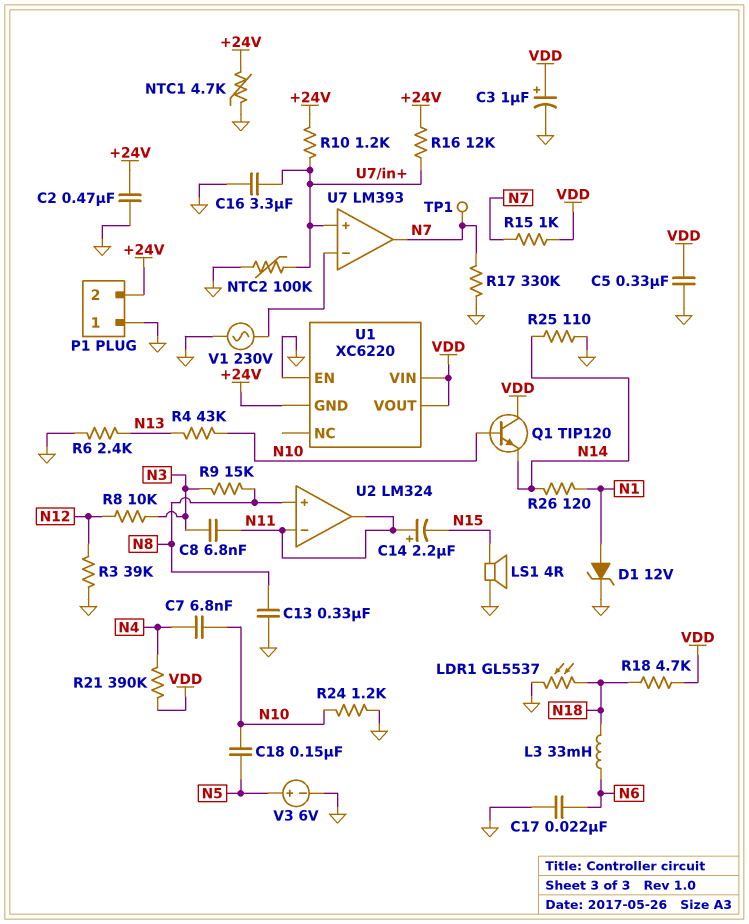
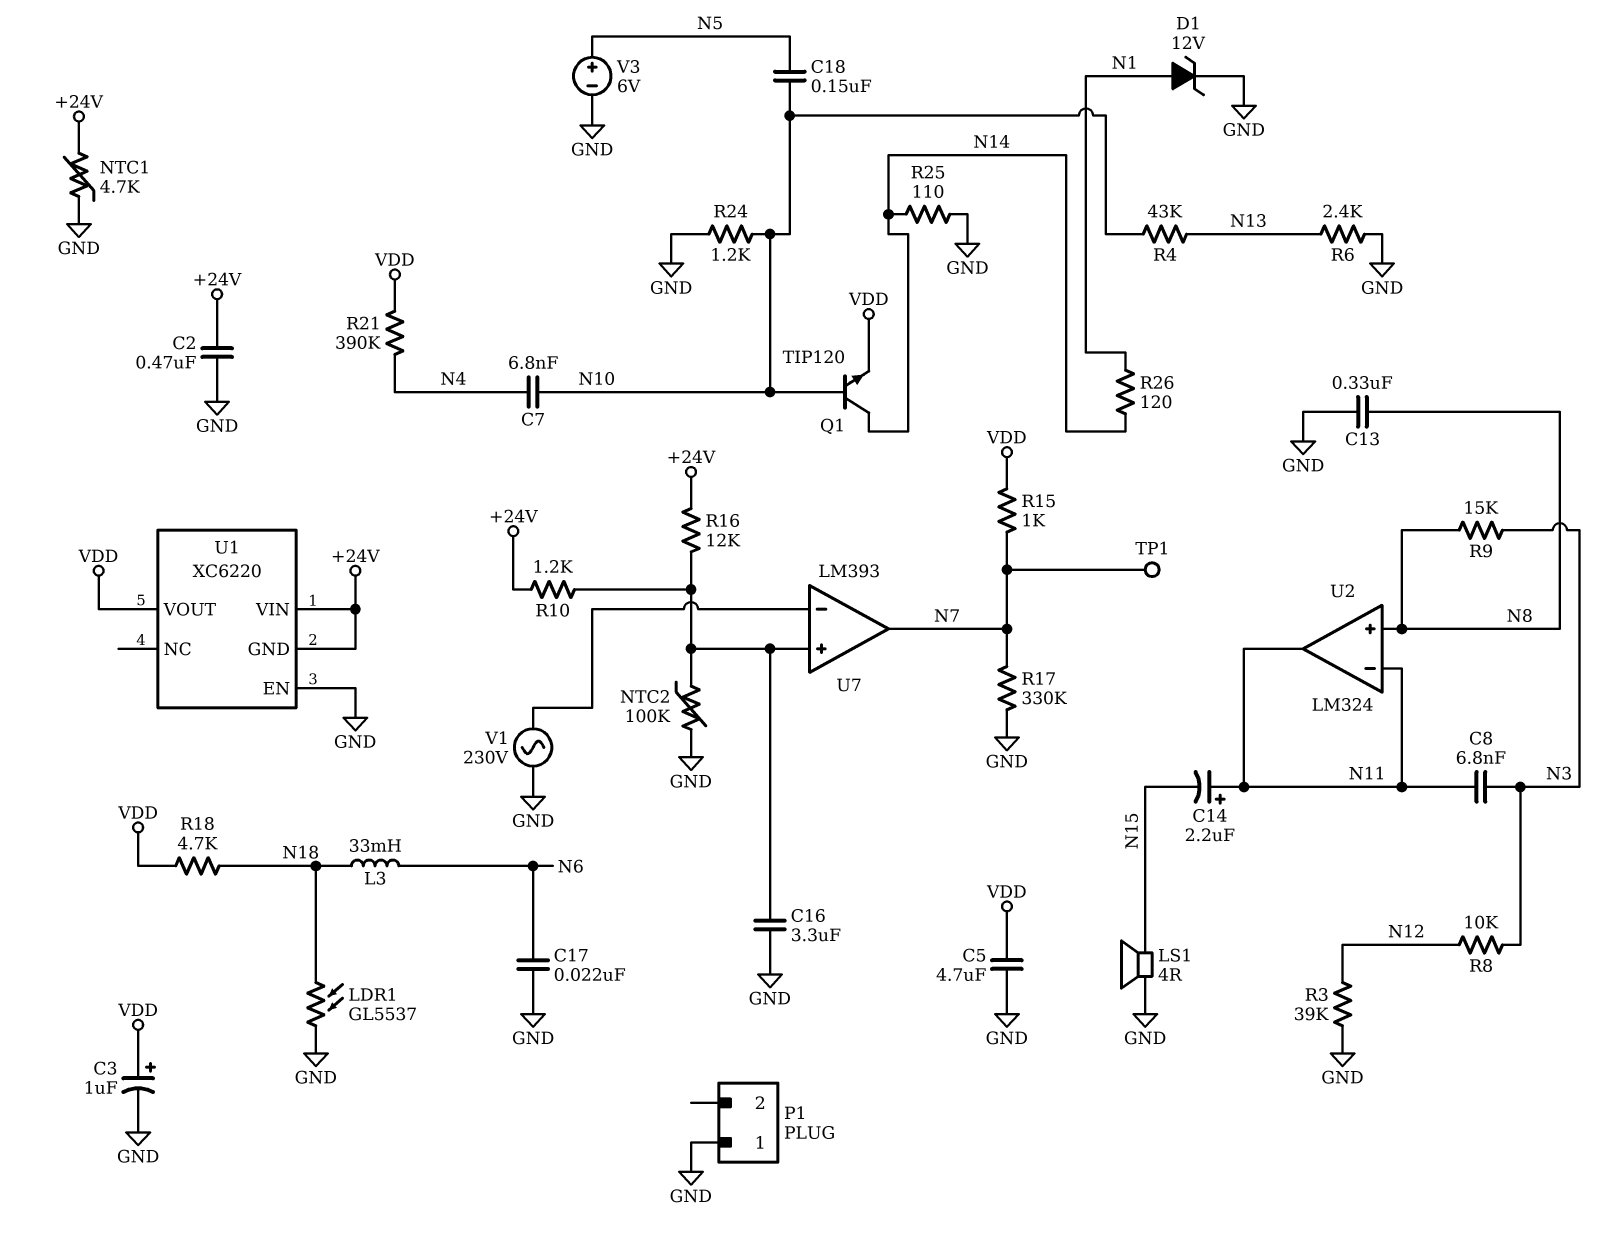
C5: 330nF (GND, VDD) -> 4.7uF (GND, VDD)
P1 pin 2: +24V -> none
Q1: NPN TIP120 (B N10, C VDD, E N14) -> NPN TIP120 (B N10, C N14, E VDD)
U1 pin VIN: VDD -> +24V

